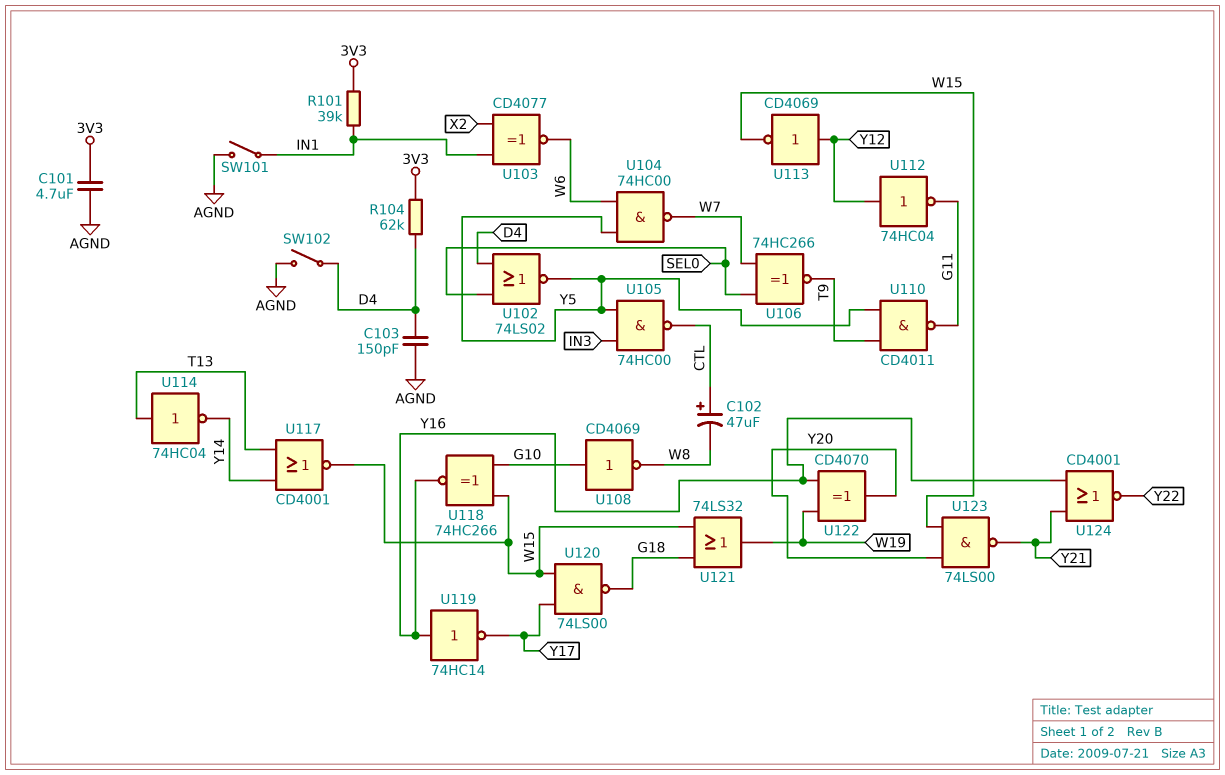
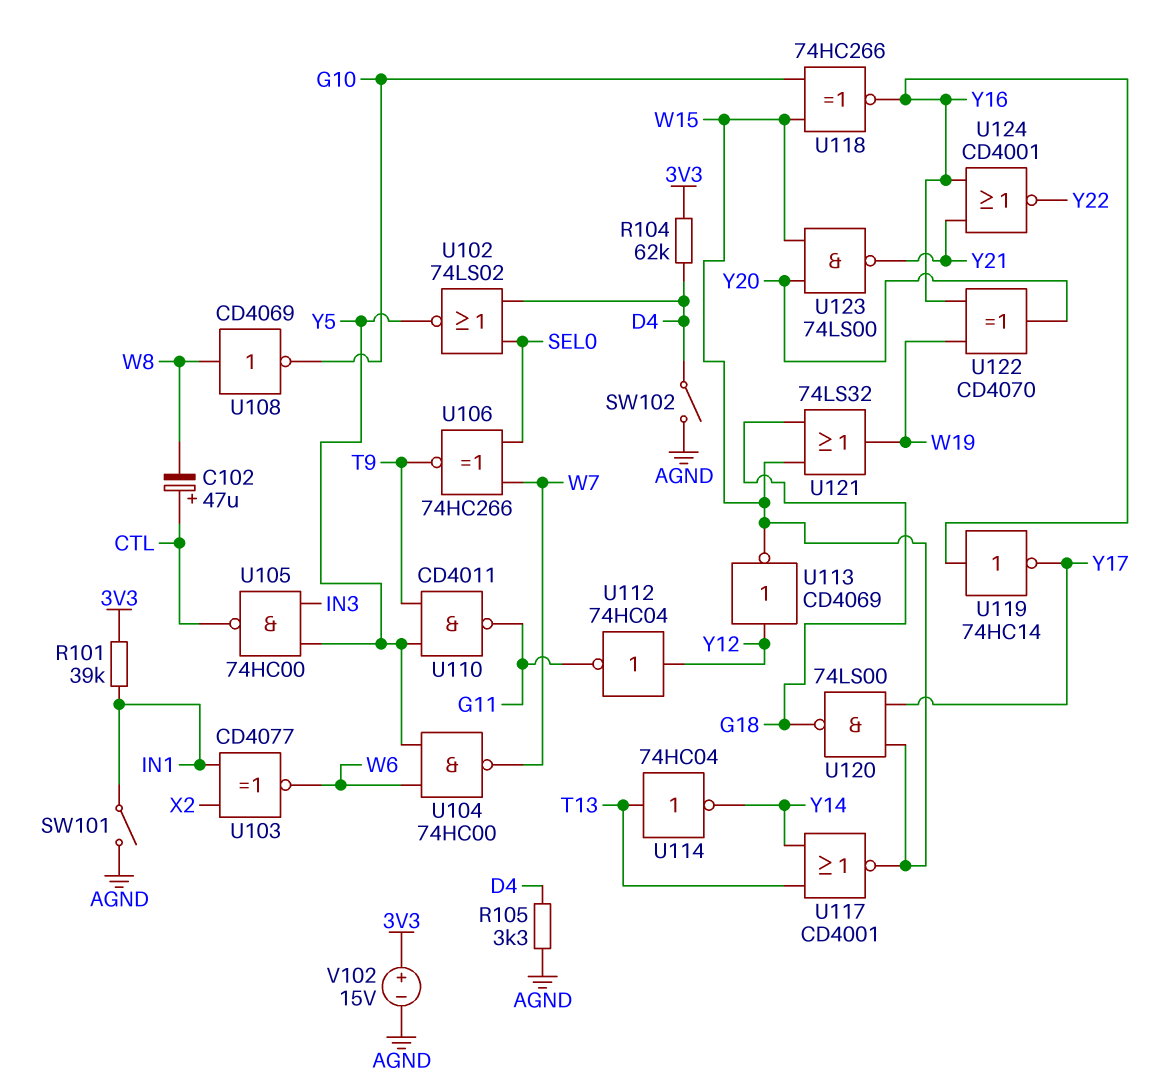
C101: 4.7uF (3V3, AGND) -> none
C103: 150pF (AGND, D4) -> none
R105: none -> 3.3k (AGND, D4)
U108: NOT CD4069 (in G10, out W8) -> NOT CD4069 (in W8, out G10)
V102: none -> 15V (plus 3V3, minus AGND)

